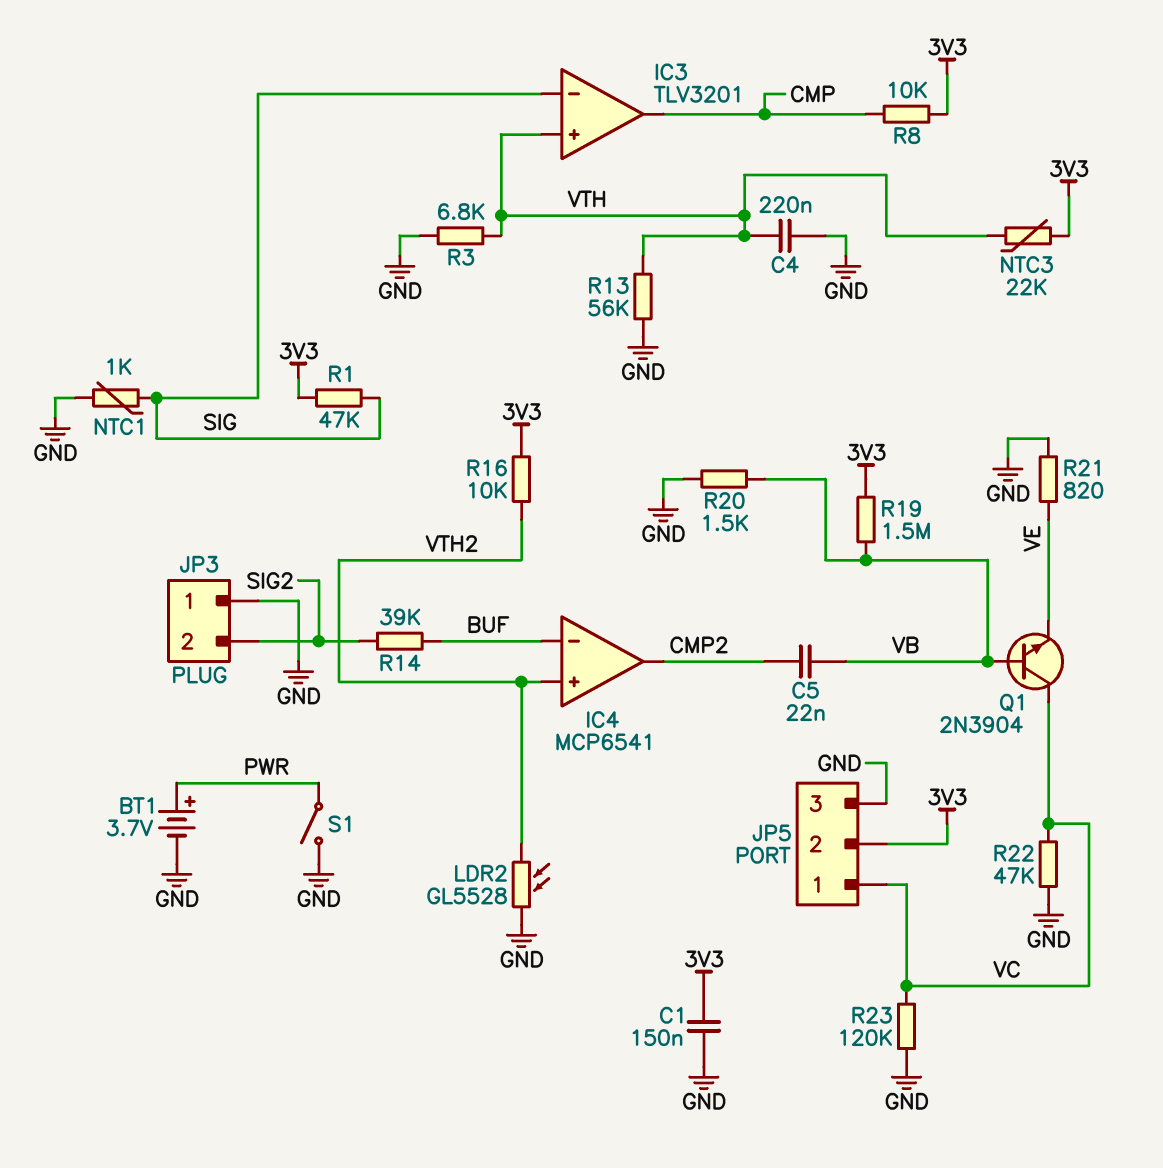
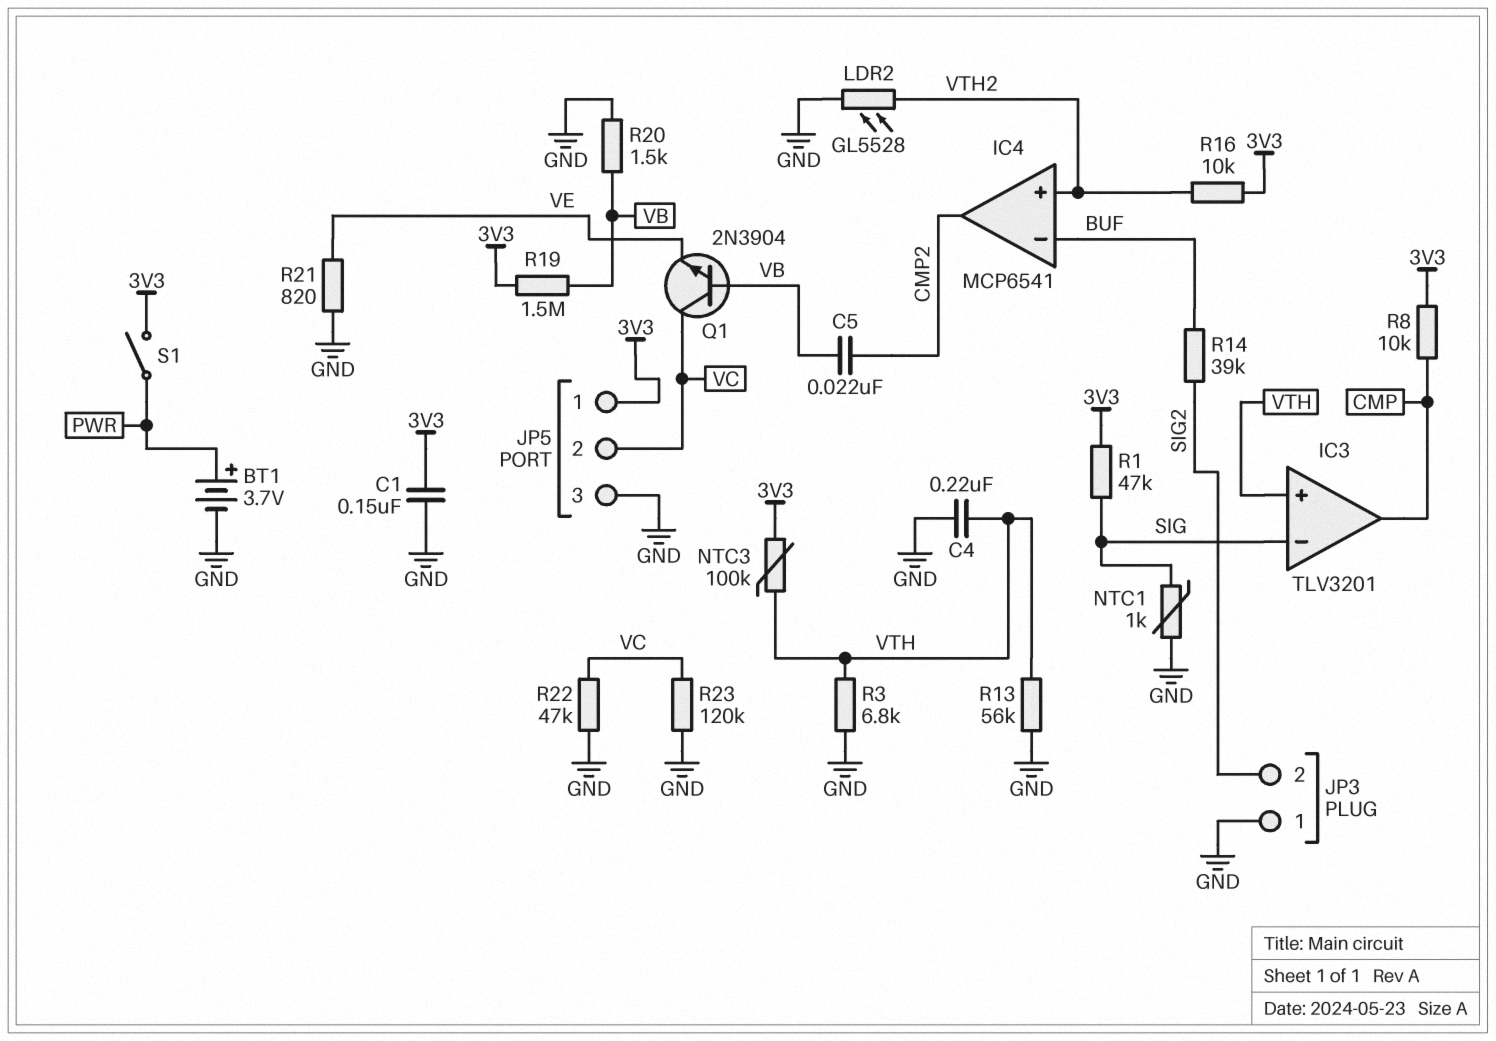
JP5 pin 1: VC -> 3V3
JP5 pin 2: 3V3 -> VC
NTC3: 22k (3V3, VTH) -> 100k (3V3, VTH)
S1: switch (GND, PWR) -> switch (3V3, PWR)

